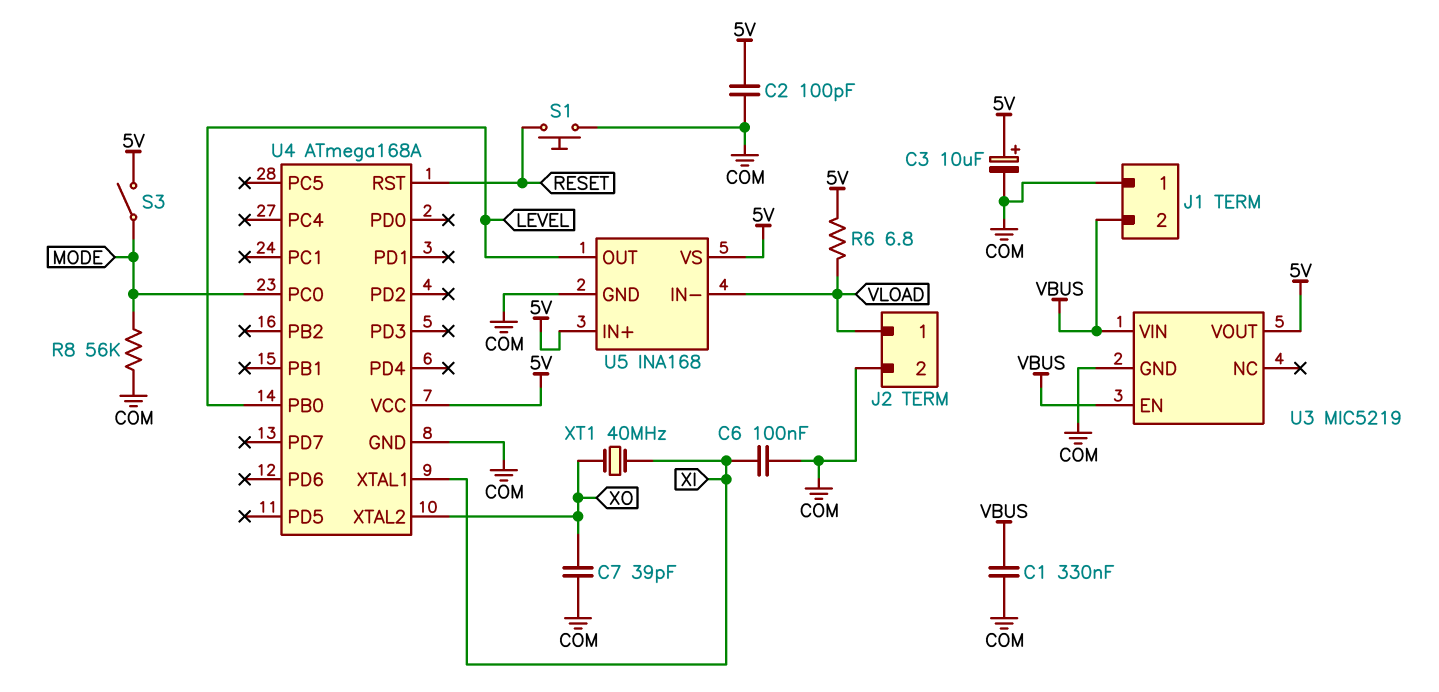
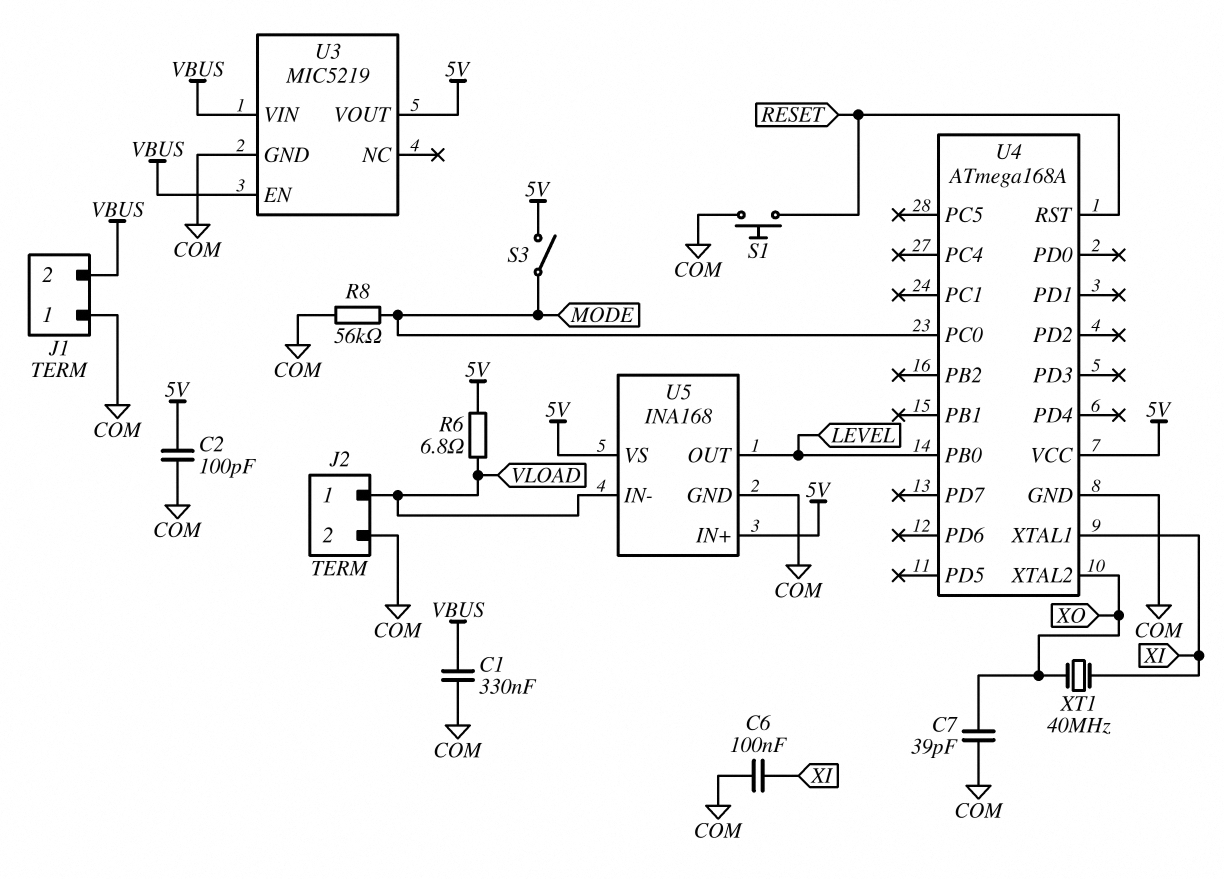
C3: 10uF (plus 5V, minus COM) -> none

